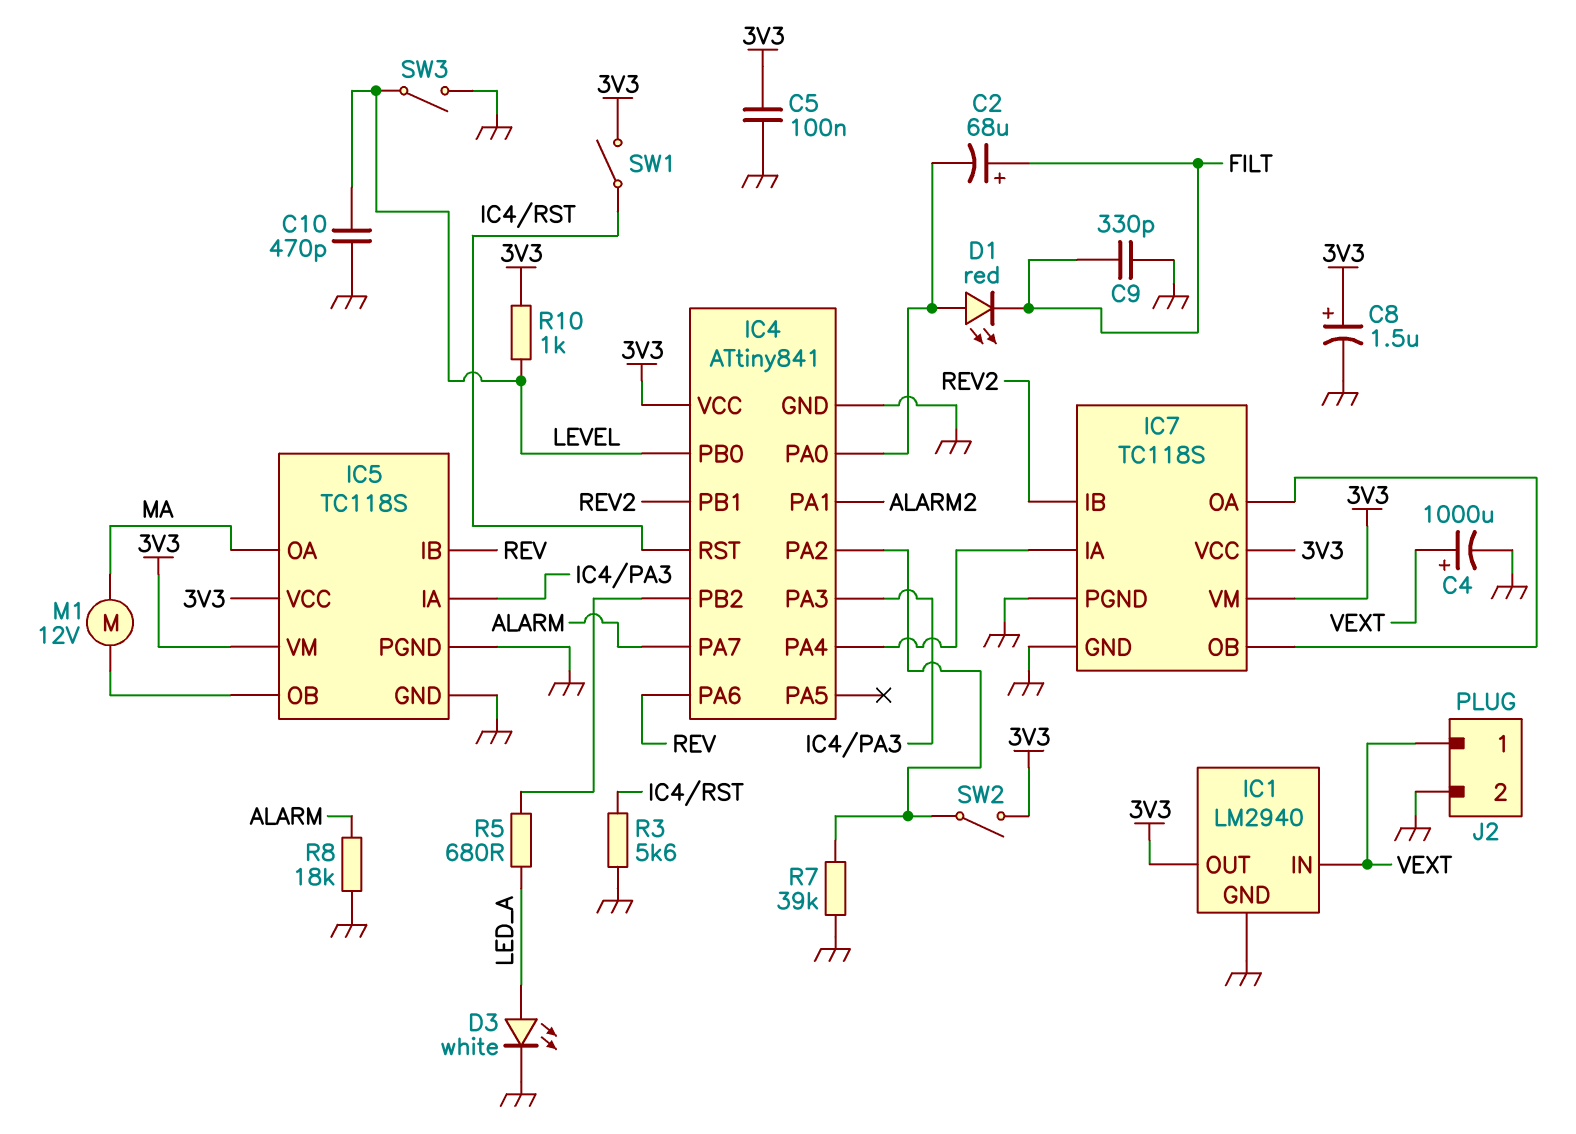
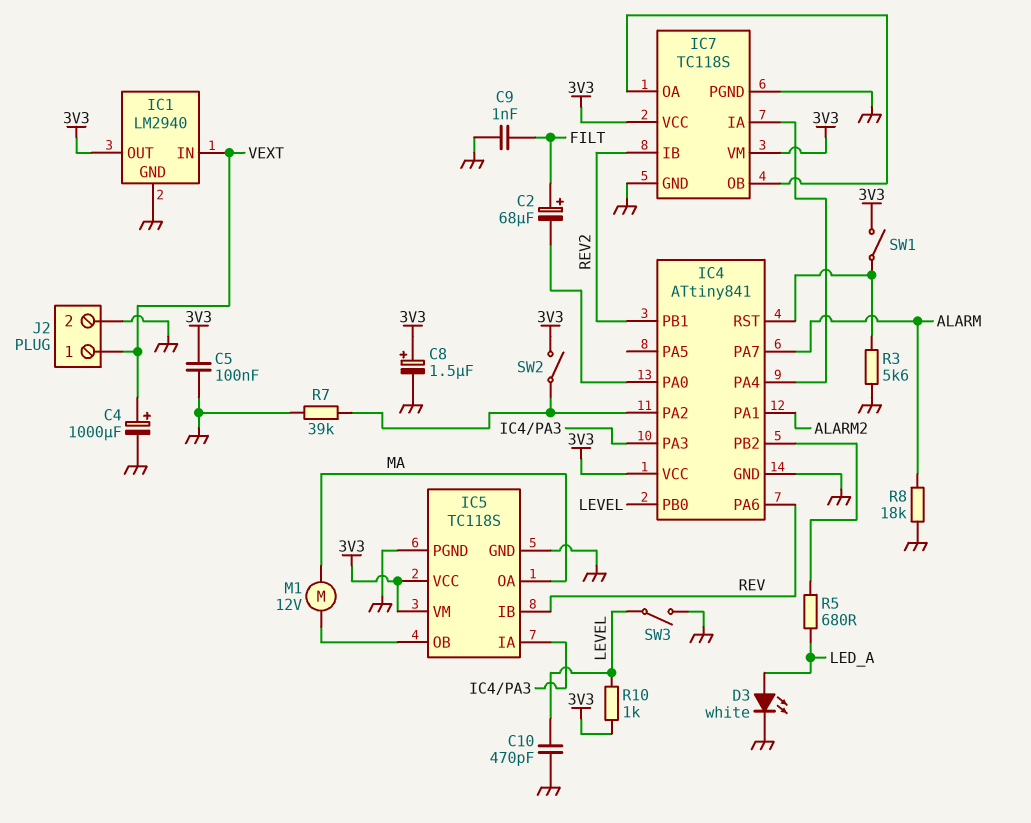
C9: 330pF (FILT, GND) -> 1nF (FILT, GND)
D1: LED red (A IC4/PA0, K FILT) -> none

